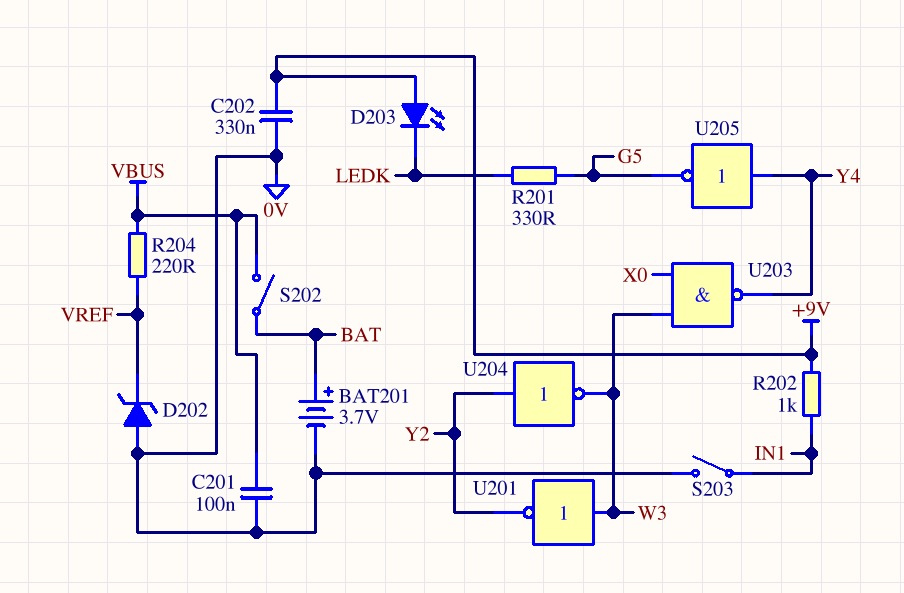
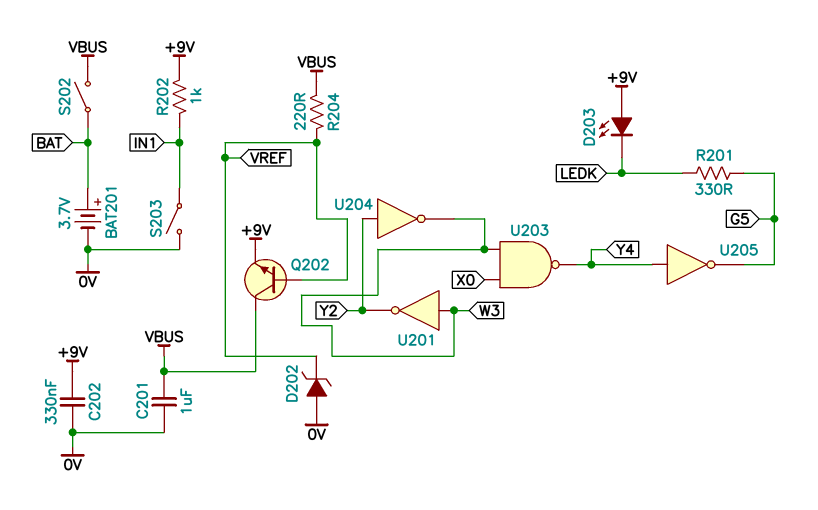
C201: 100nF (0V, VBUS) -> 1uF (0V, VBUS)
Q202: none -> NPN (B VREF, C VBUS, E +9V)

